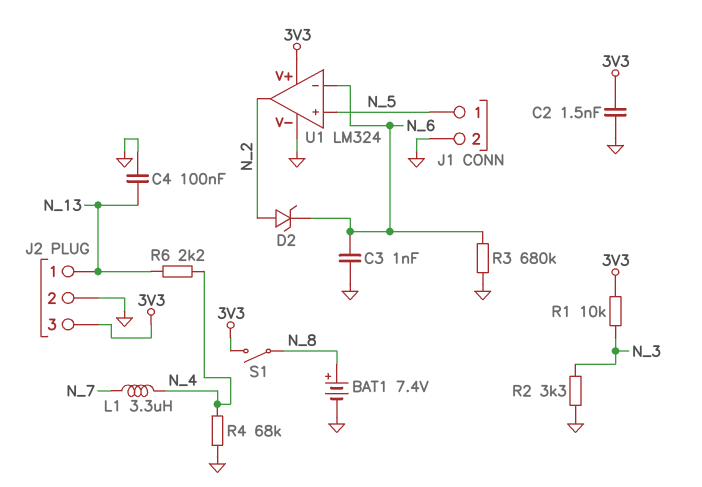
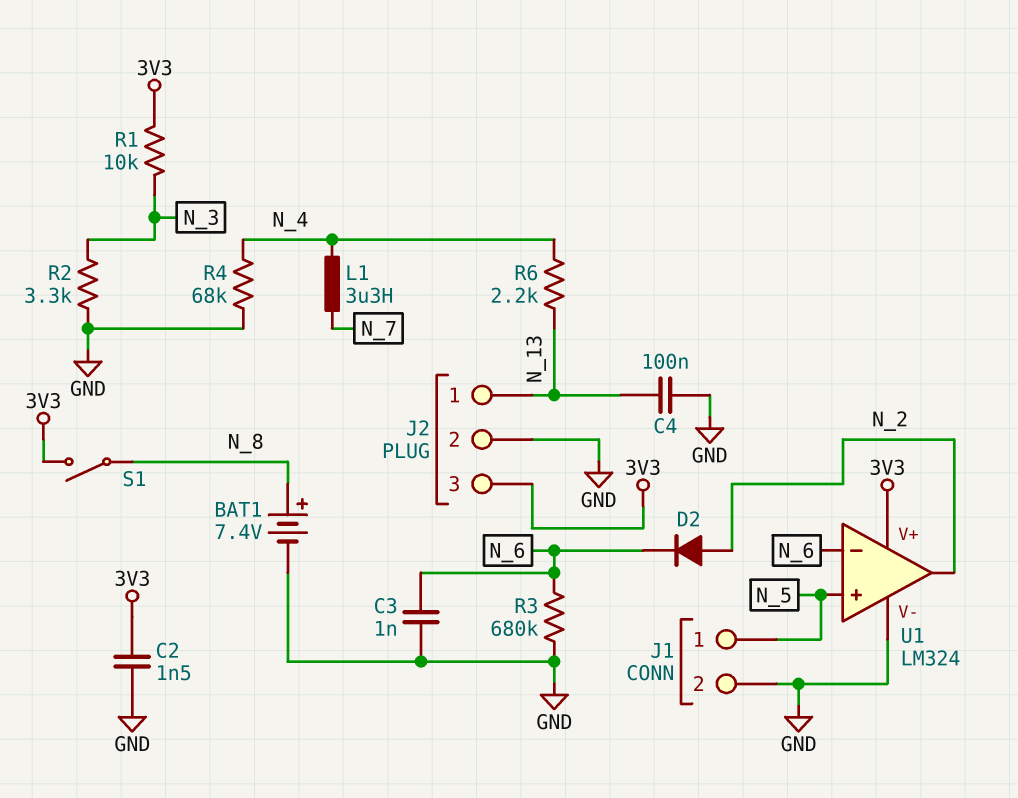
D2: zener (A N_2, K N_6) -> diode (A N_2, K N_6)

